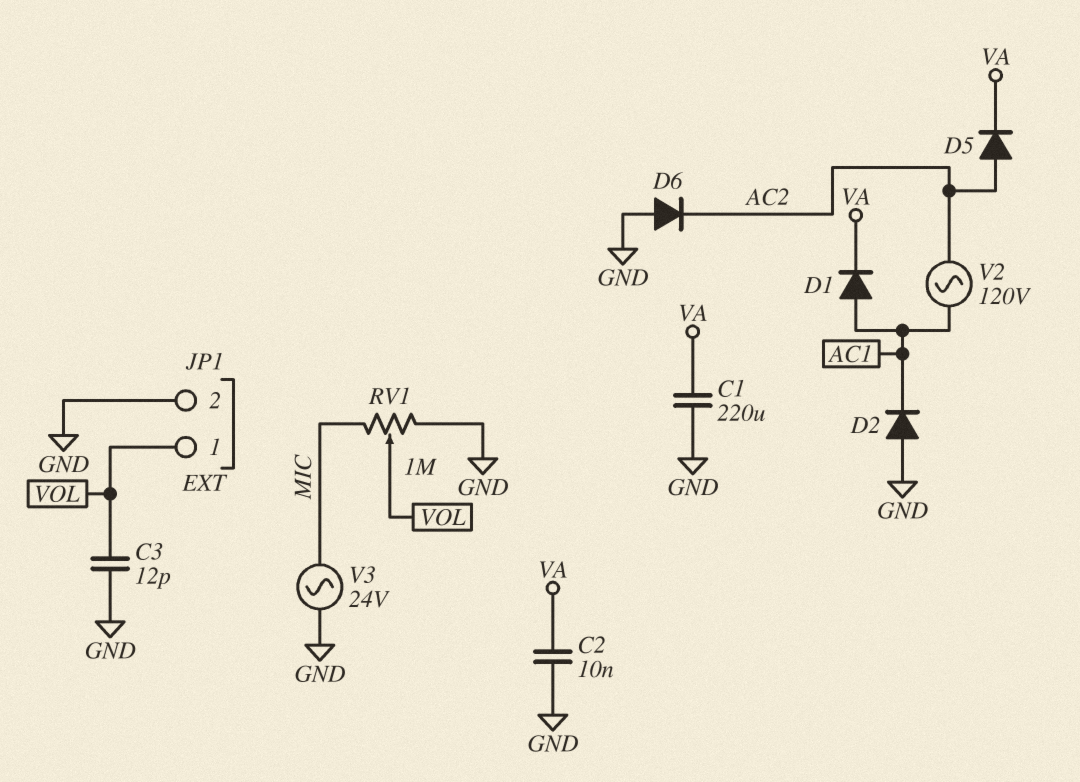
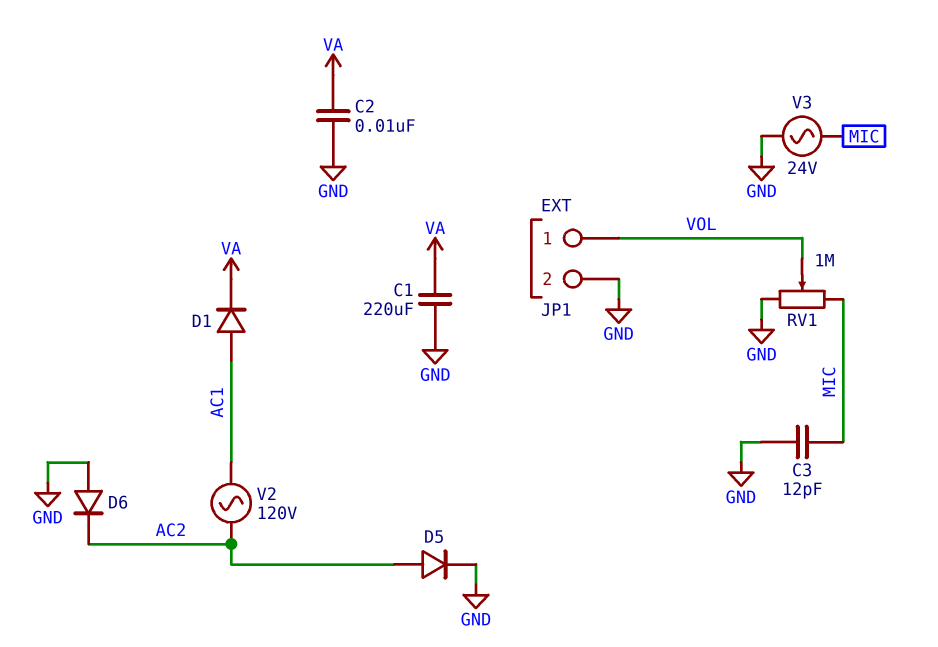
C3: 12pF (GND, VOL) -> 12pF (GND, MIC)
D2: diode (A GND, K AC1) -> none
D5: diode (A AC2, K VA) -> diode (A AC2, K GND)

